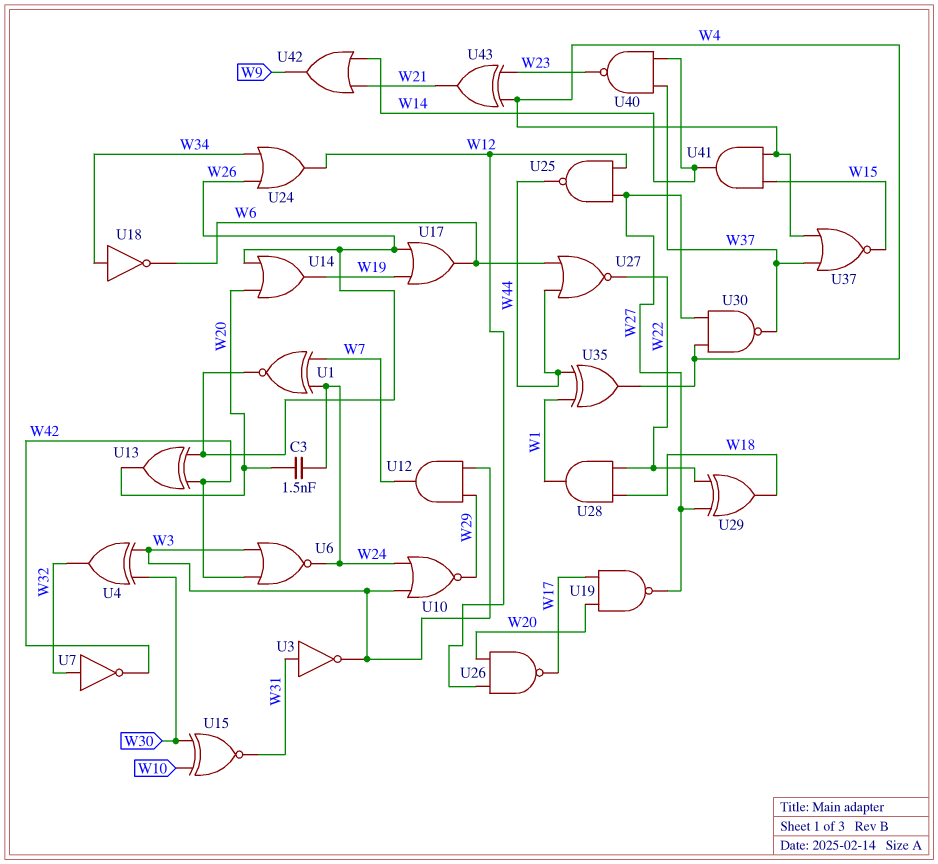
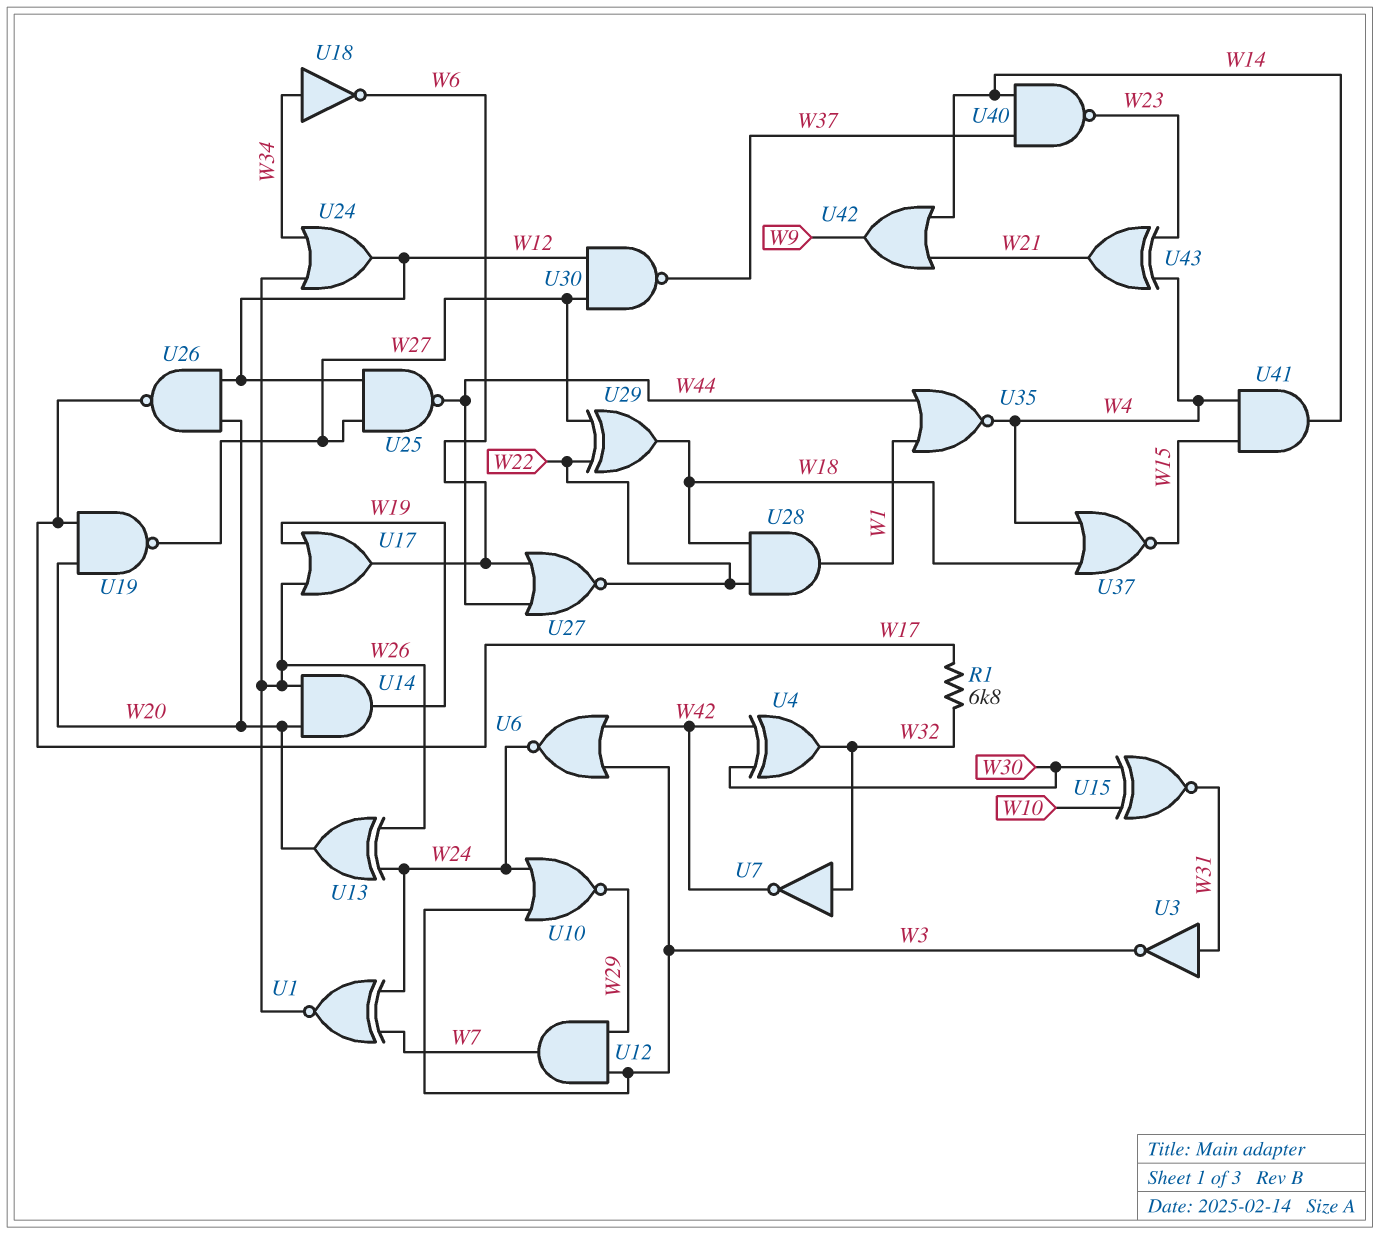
C3: 1.5nF (W20, W24) -> none
R1: none -> 6.8k (W17, W32)
U4: XOR (in W3, in W30, out W32) -> XOR (in W30, in W42, out W32)
U13: XOR (in W26, in W42, out W20) -> XOR (in W24, in W26, out W20)
U14: OR (in W20, in W26, out W19) -> AND (in W20, in W26, out W19)
U30: NAND (in W4, in W27, out W37) -> NAND (in W12, in W27, out W37)
U35: XOR (in W1, in W44, out W4) -> NOR (in W1, in W44, out W4)
U37: NOR (in W4, in W37, out W15) -> NOR (in W4, in W18, out W15)

